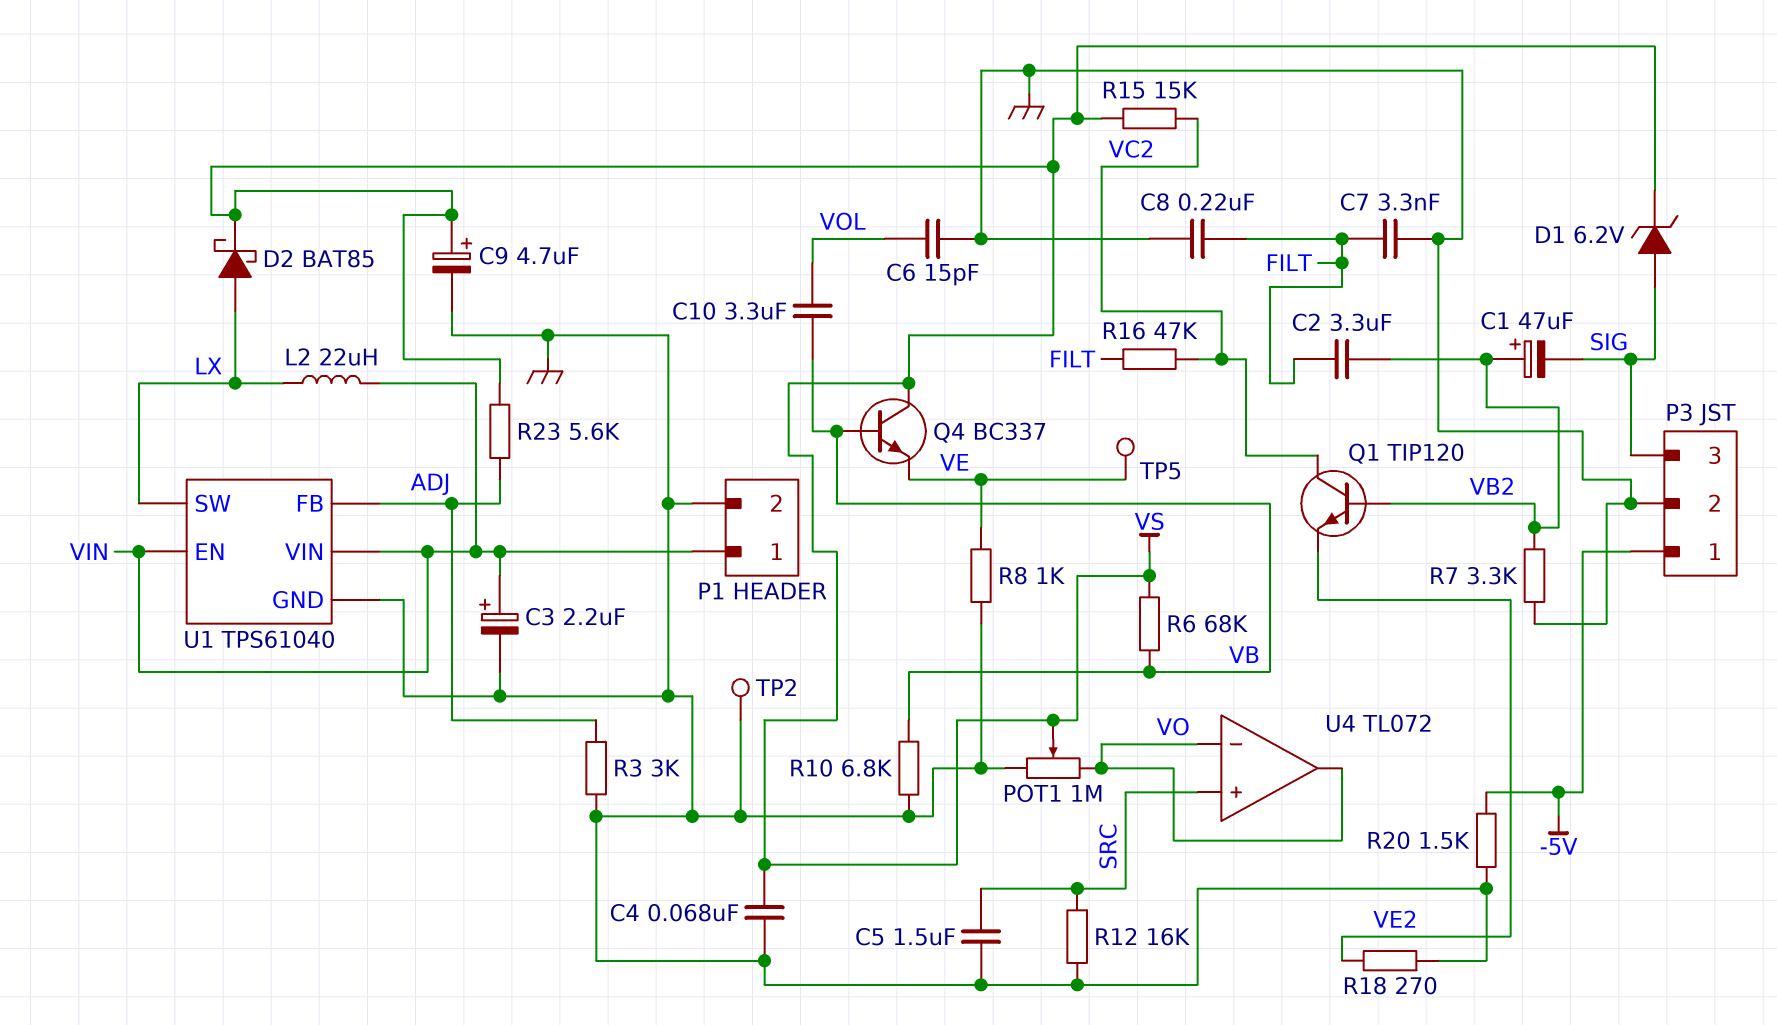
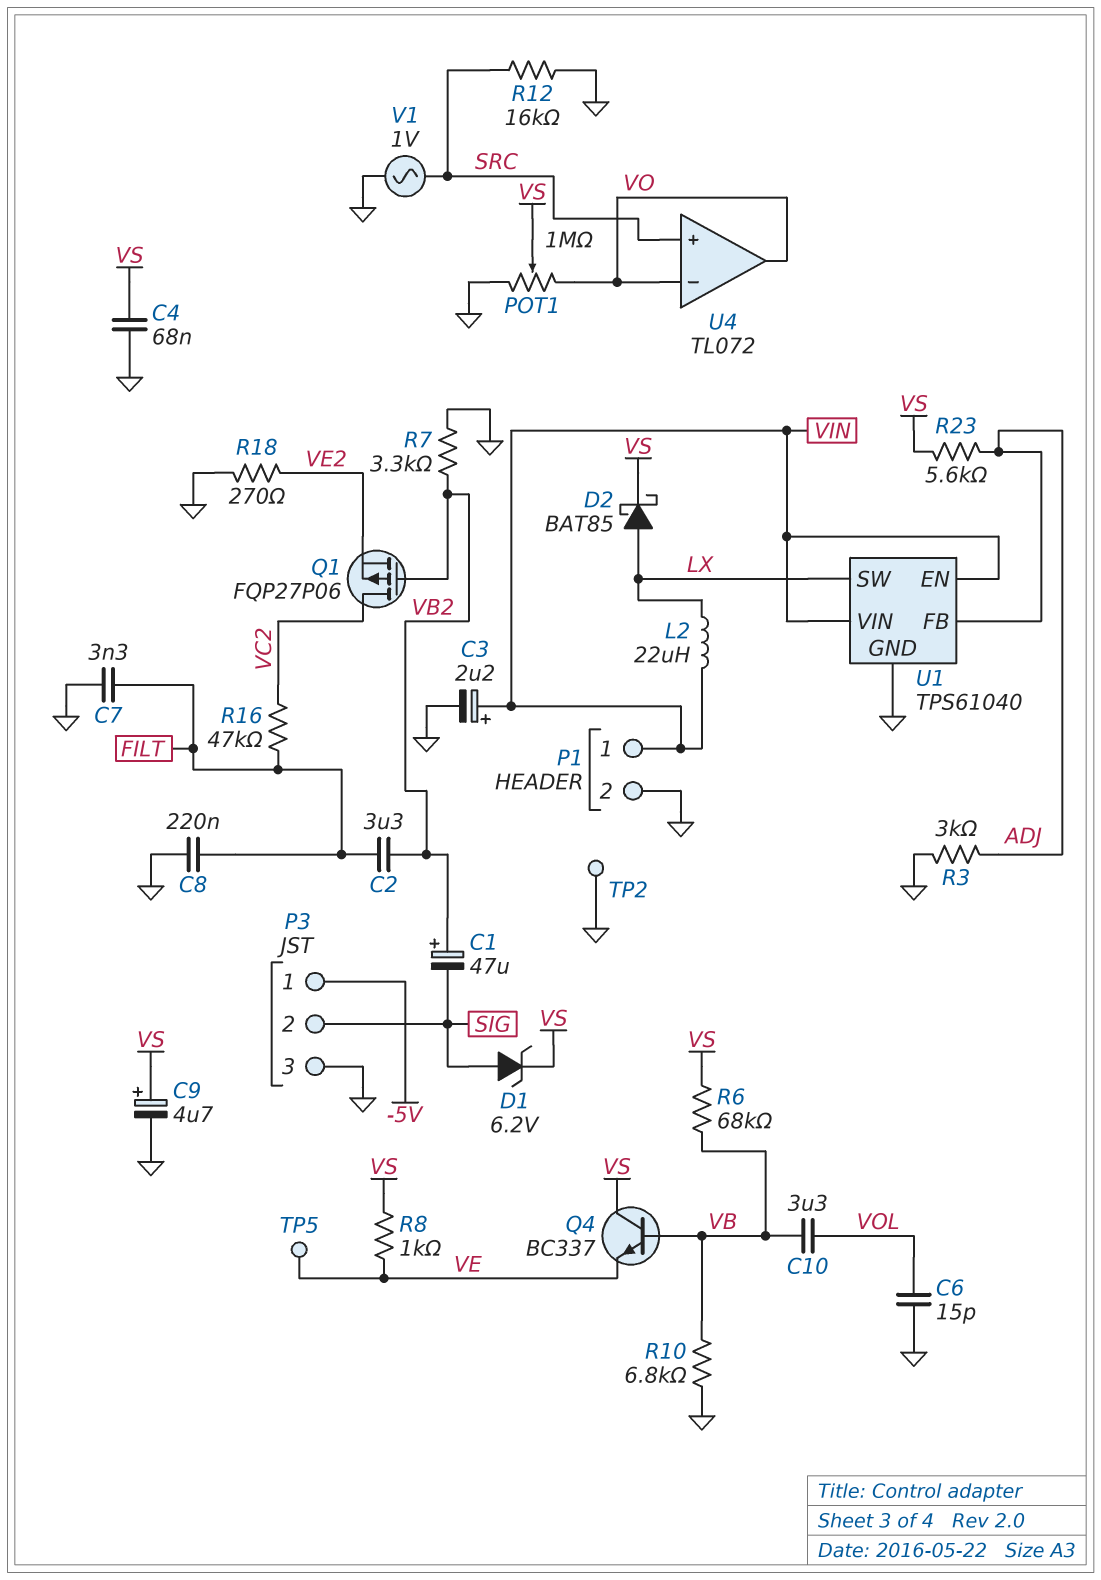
C5: 1.5uF (GND, SRC) -> none
P3 pin 2: GND -> SIG
P3 pin 3: SIG -> GND
Q1: NPN TIP120 (B VB2, C VC2, E VE2) -> PMOS FQP27P06 (G VB2, D VC2, S VE2)
R8: 1k (GND, VE) -> 1k (VE, VS)
R15: 15k (VC2, VS) -> none
R20: 1.5k (-5V, GND) -> none
V1: none -> AC 1V (GND, SRC)

